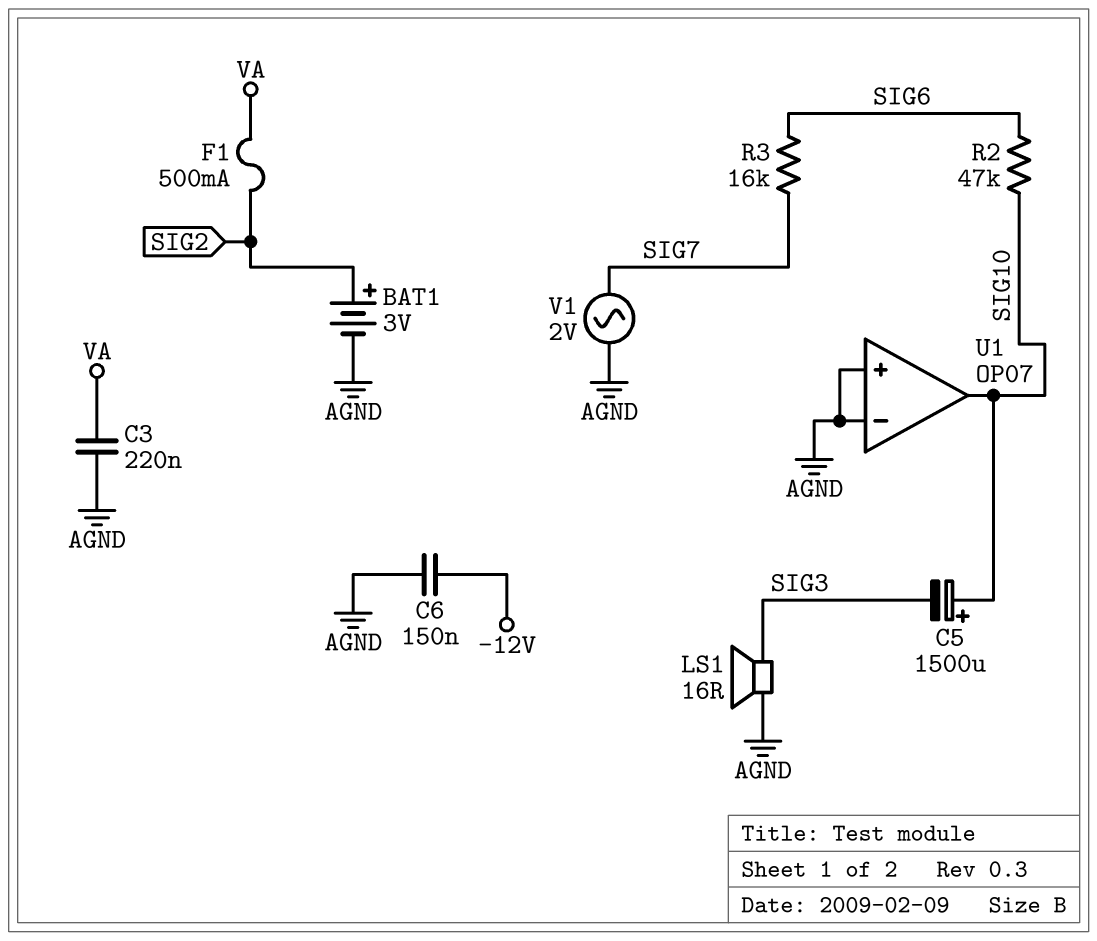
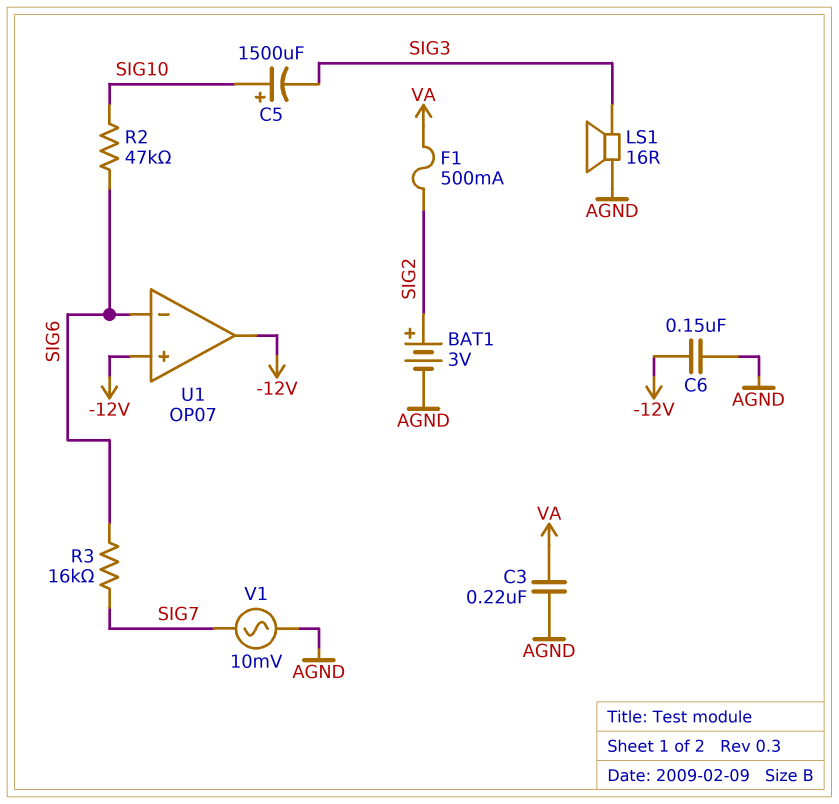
U1 pin in+: AGND -> -12V
U1 pin in-: AGND -> SIG6
U1 pin out: SIG10 -> -12V
V1: AC 2V (AGND, SIG7) -> AC 10mV (AGND, SIG7)

